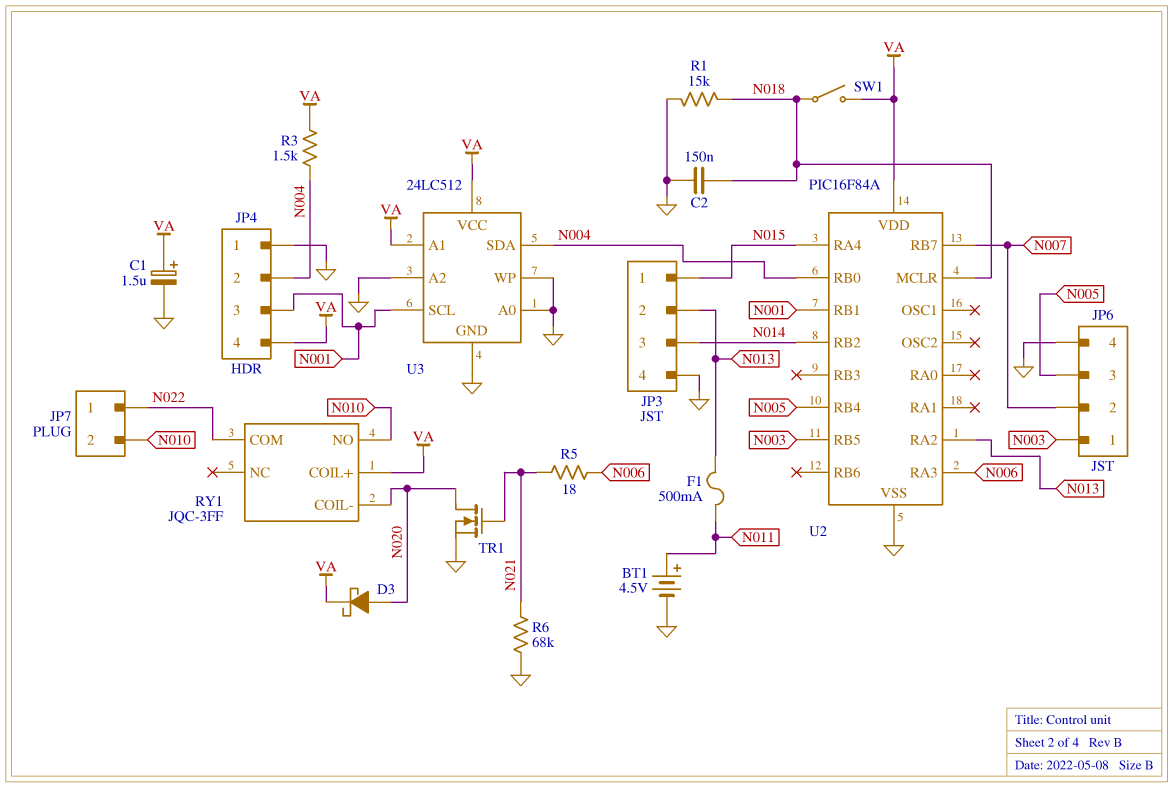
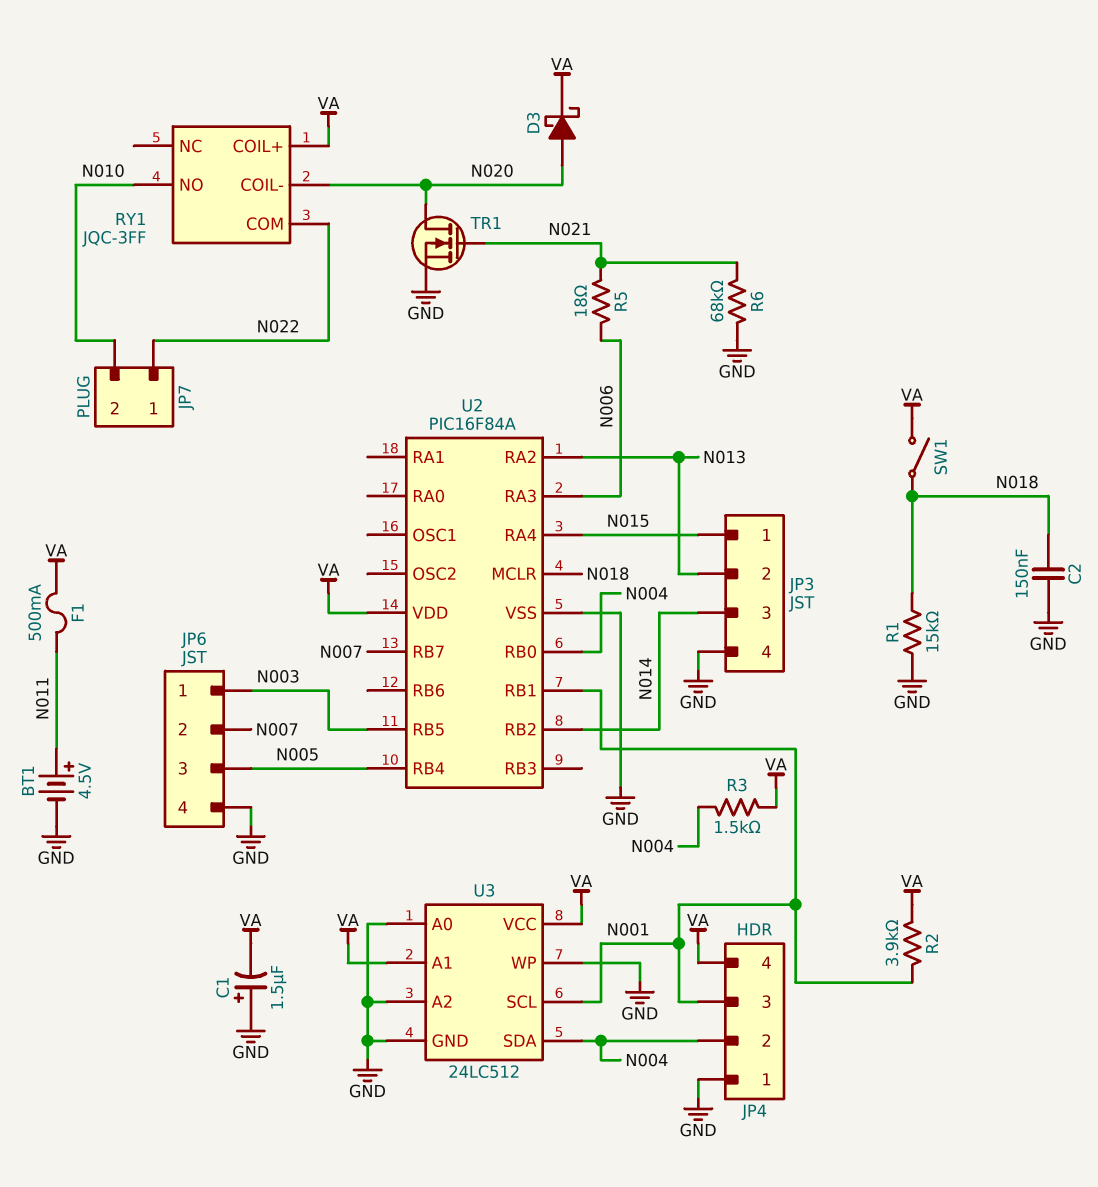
C1: 1.5uF (plus VA, minus GND) -> 1.5uF (plus GND, minus VA)
F1: 500mA (N011, N013) -> 500mA (N011, VA)
R2: none -> 3.9k (N001, VA)

